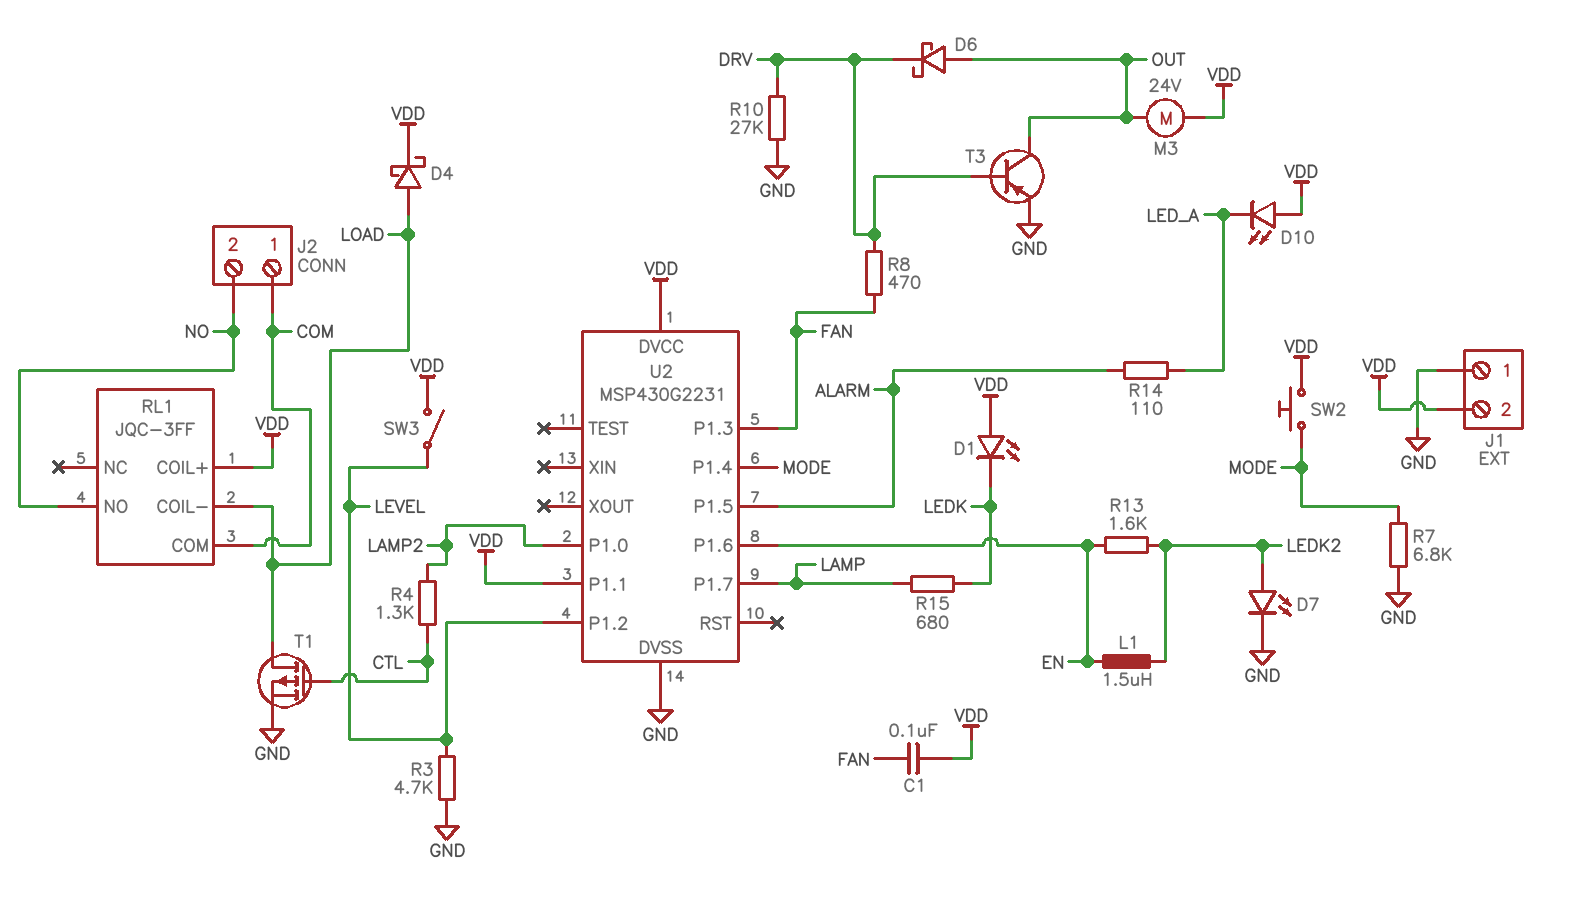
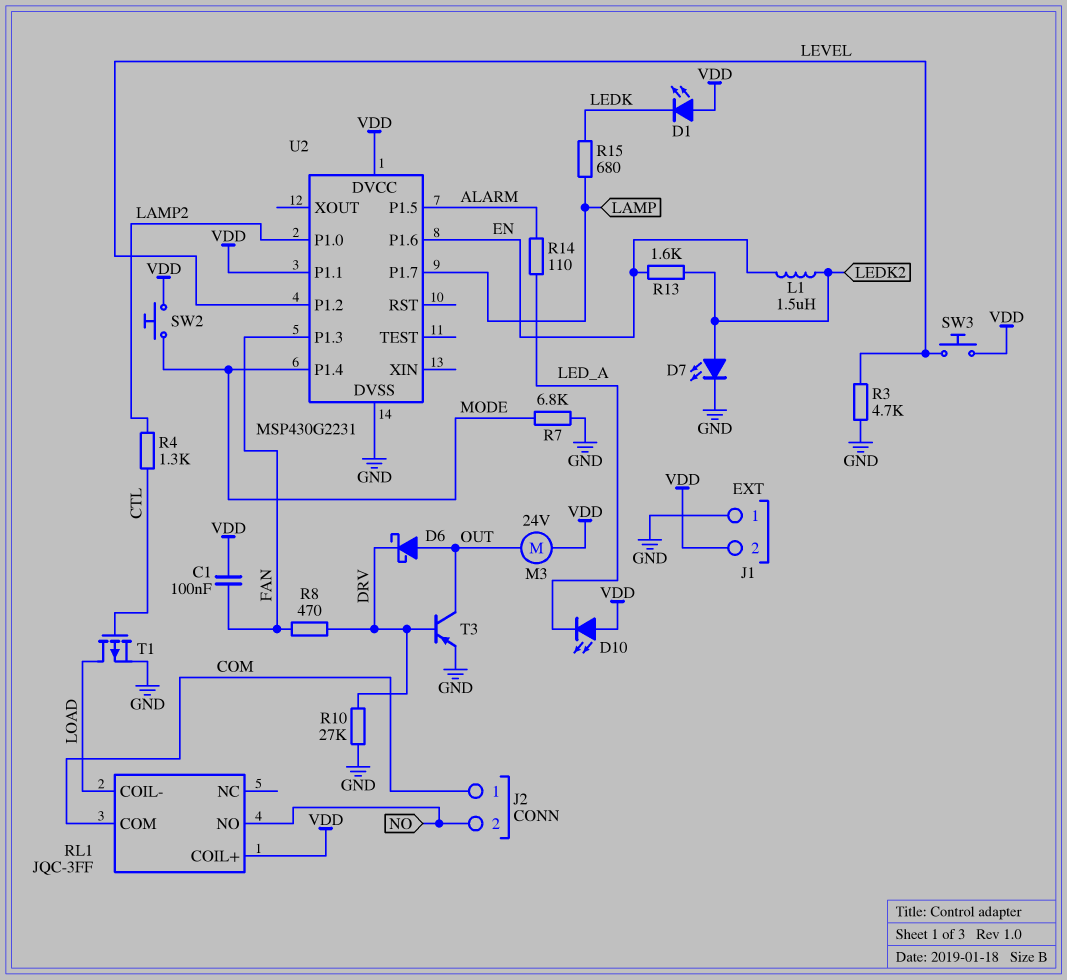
D4: schottky (A LOAD, K VDD) -> none
SW3: switch (LEVEL, VDD) -> button (LEVEL, VDD)

